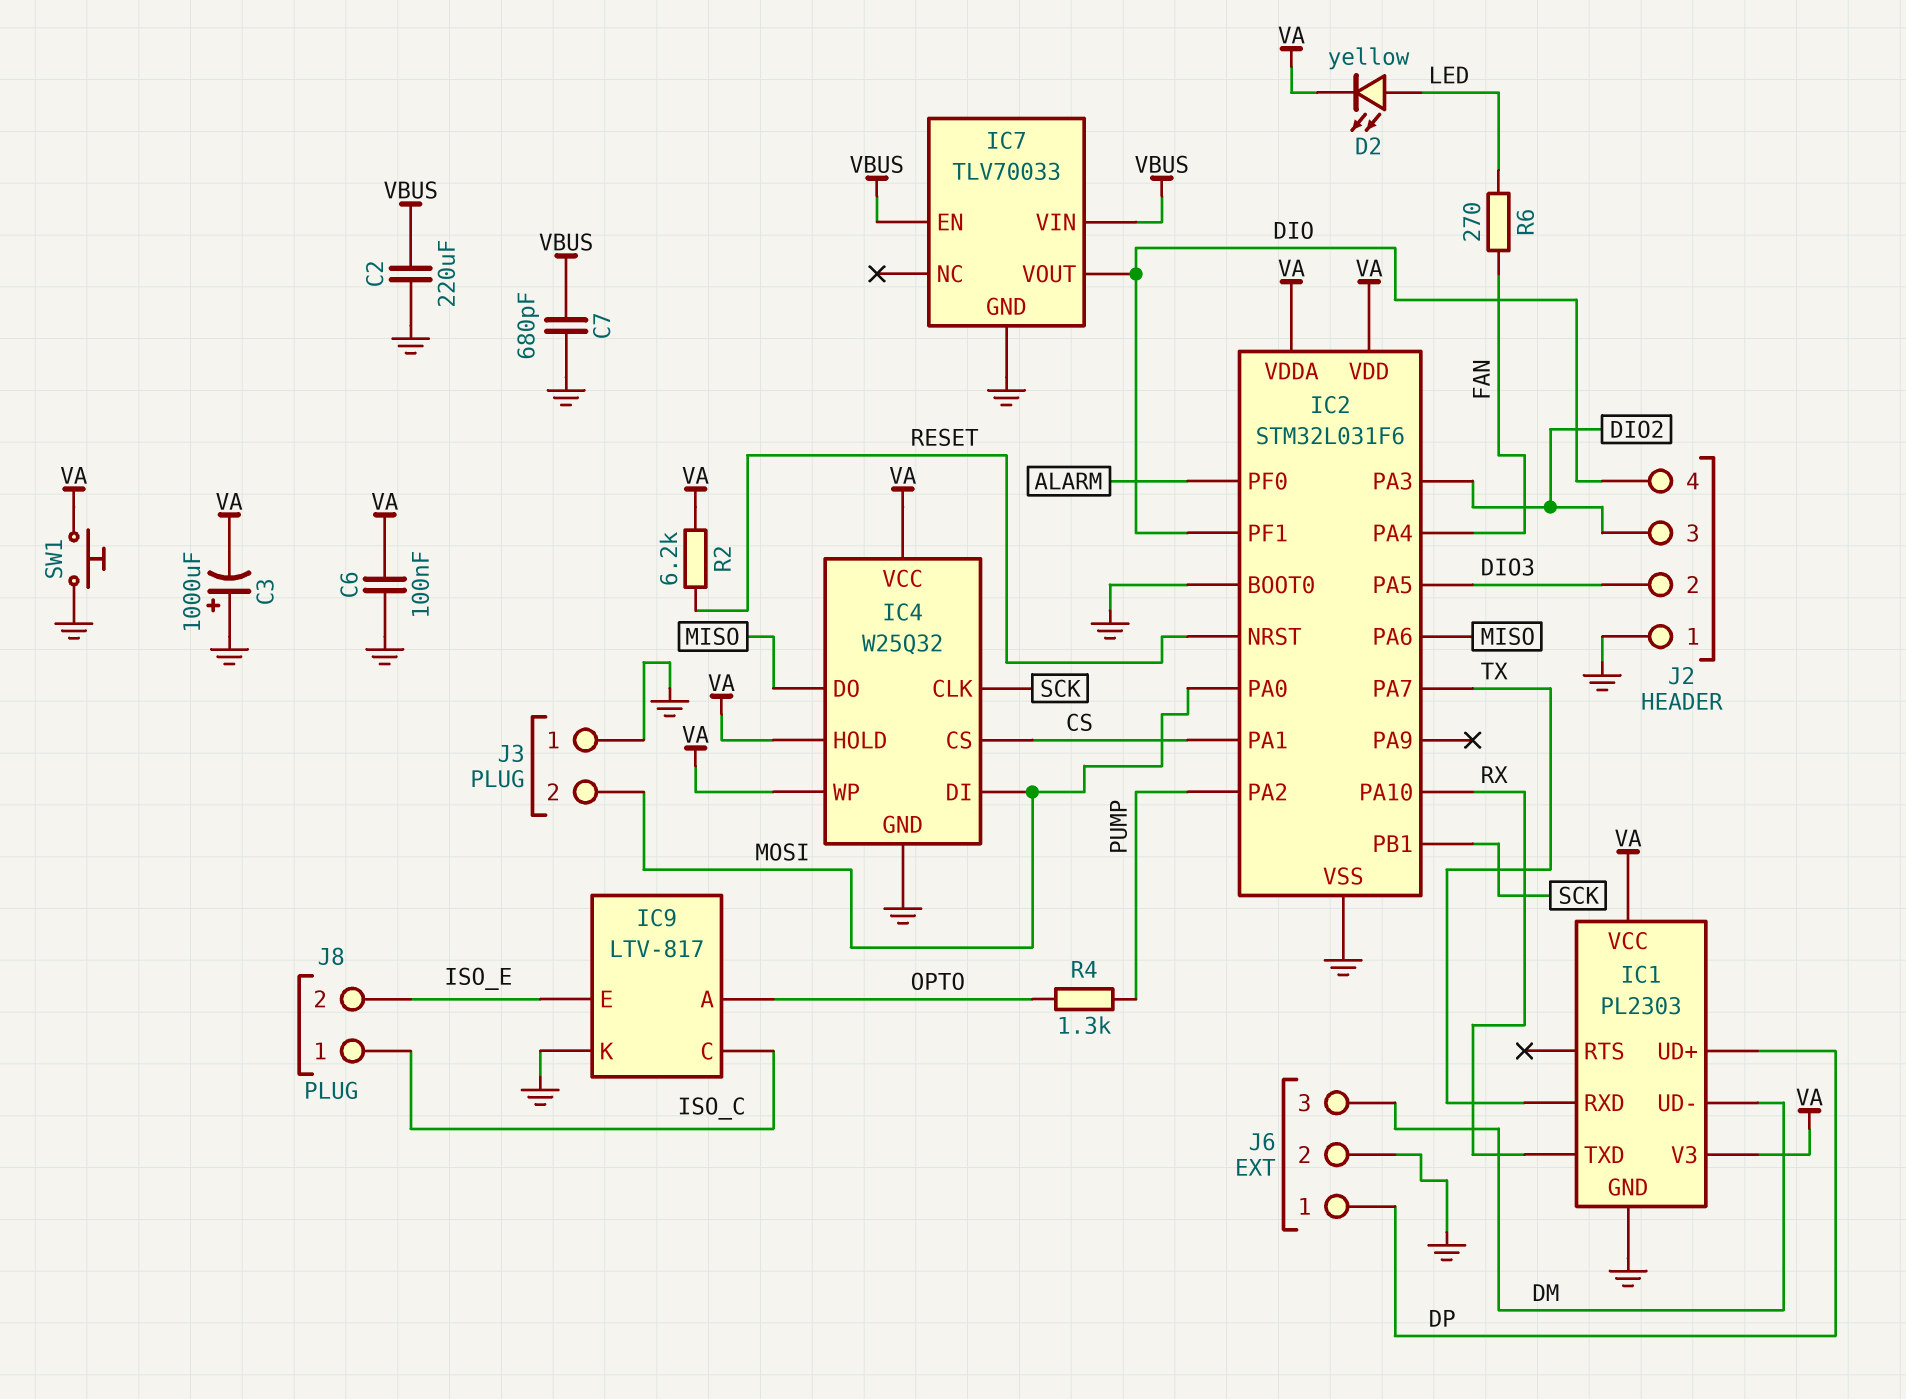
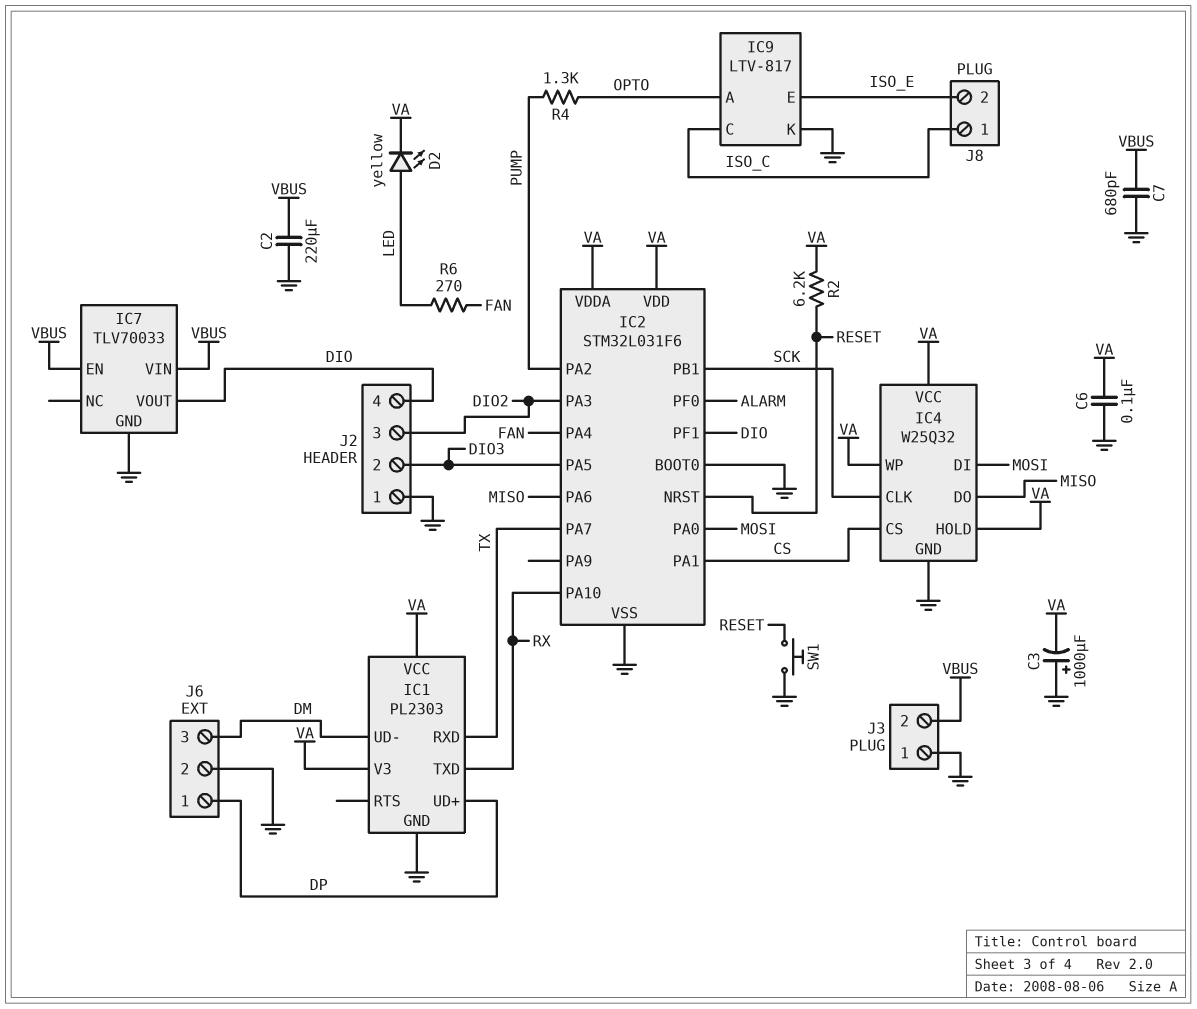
J3 pin 2: MOSI -> VBUS
SW1: button (GND, VA) -> button (GND, RESET)

